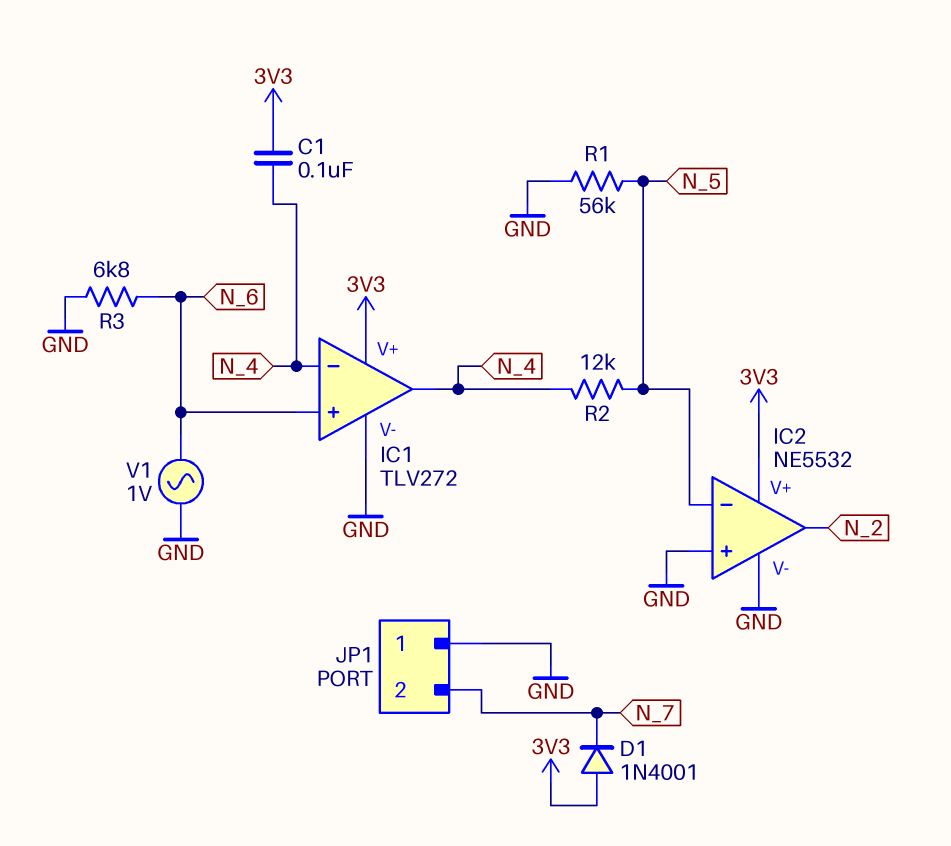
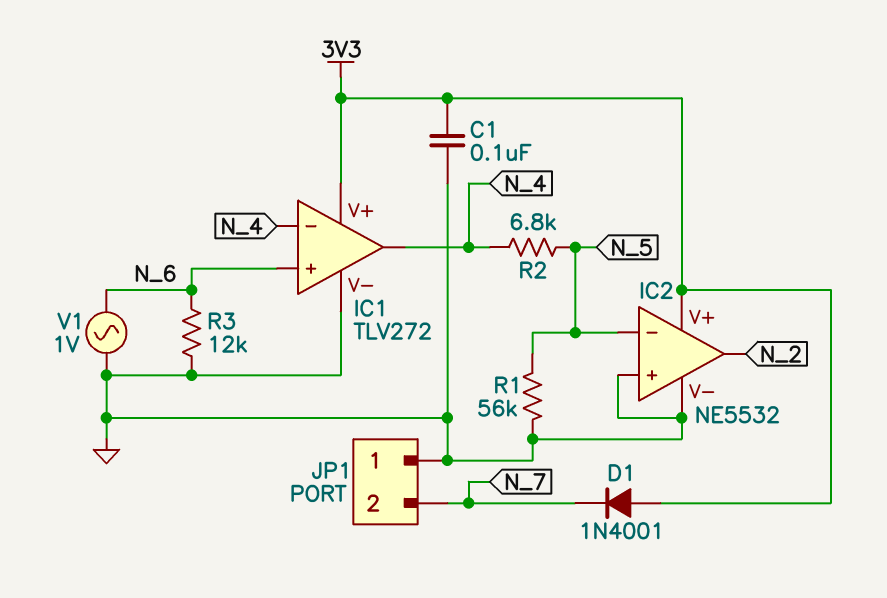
C1: 100nF (3V3, N_4) -> 100nF (3V3, GND)
R2: 12k (N_4, N_5) -> 6.8k (N_4, N_5)
R3: 6.8k (GND, N_6) -> 12k (GND, N_6)

